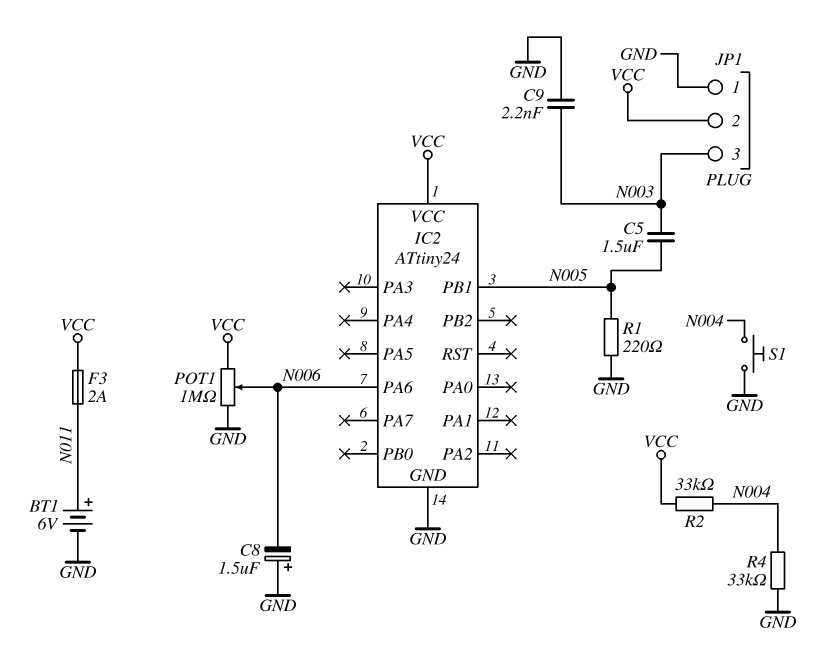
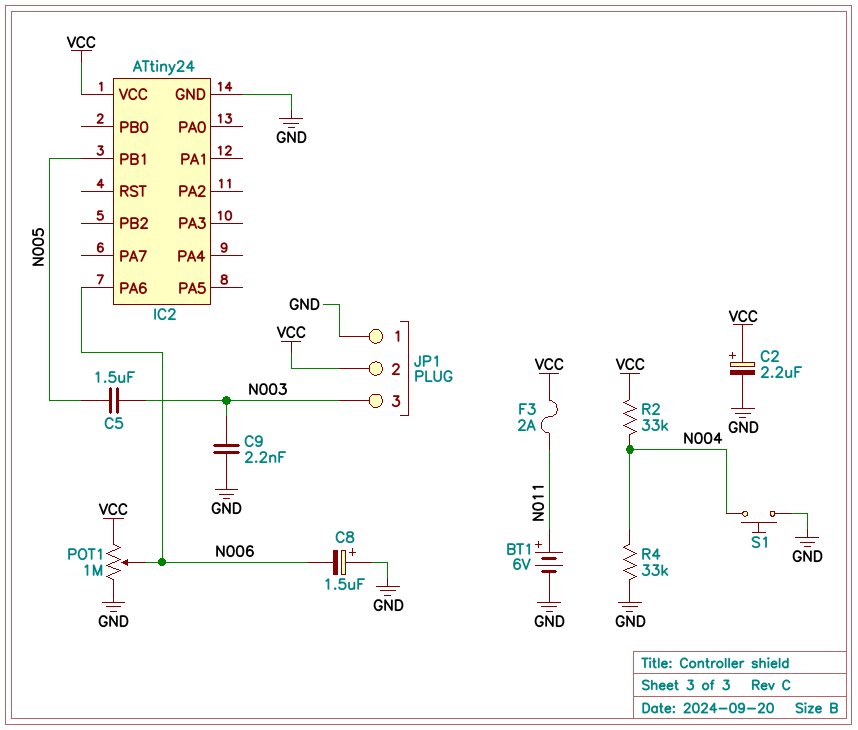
C2: none -> 2.2uF (plus VCC, minus GND)
R1: 220 (GND, N005) -> none

